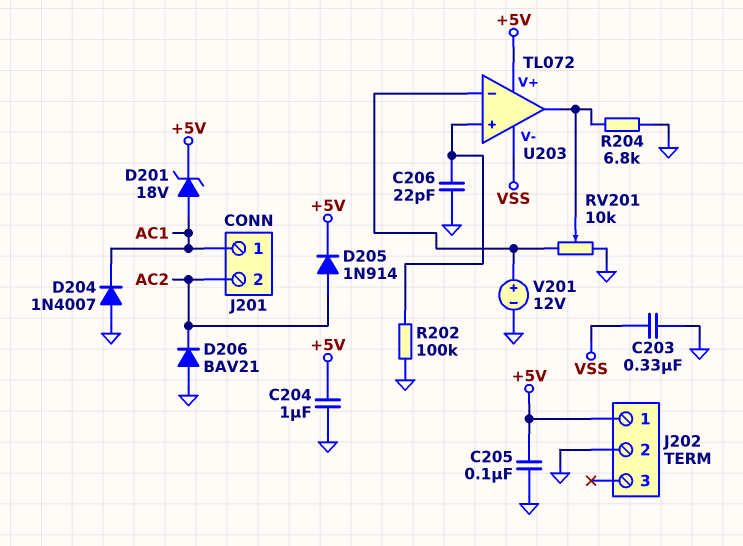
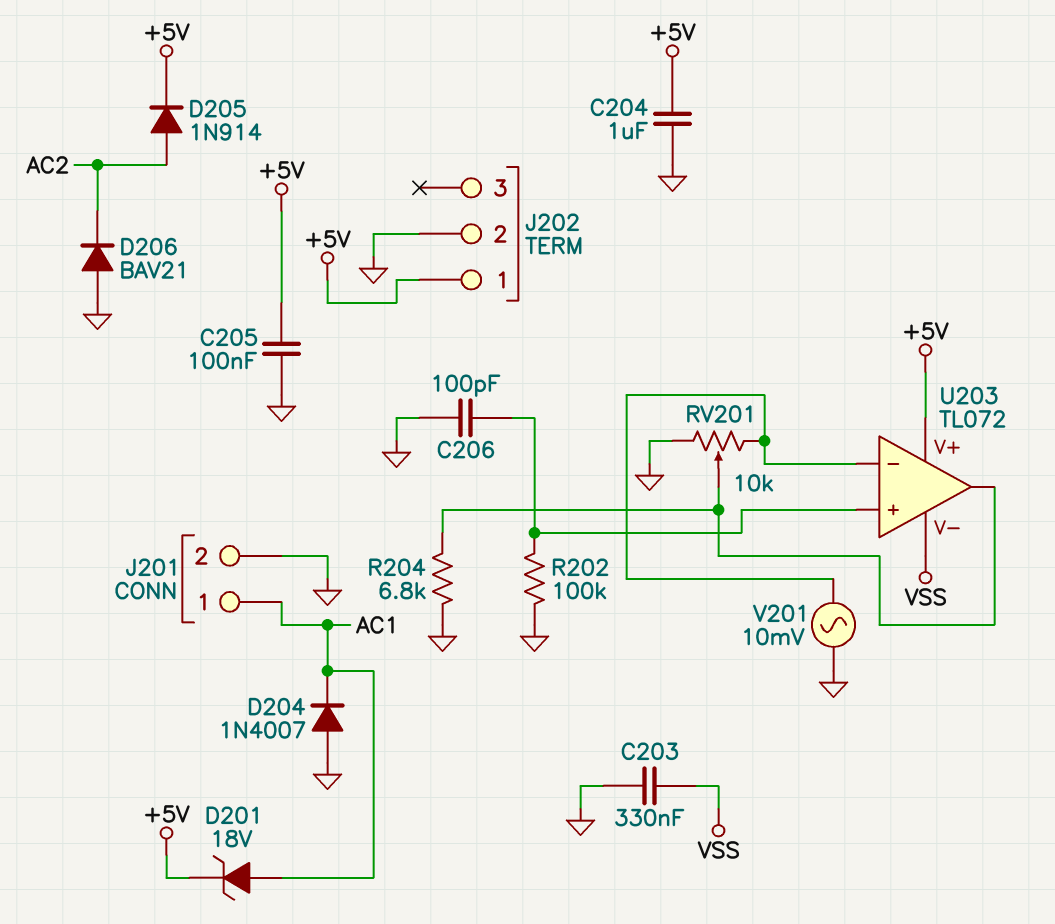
C206: 22pF (GND, U203/in+) -> 100pF (GND, U203/in+)
J201 pin 2: AC2 -> GND
V201: 12V (plus U203/in-, minus GND) -> AC 10mV (GND, U203/in-)

